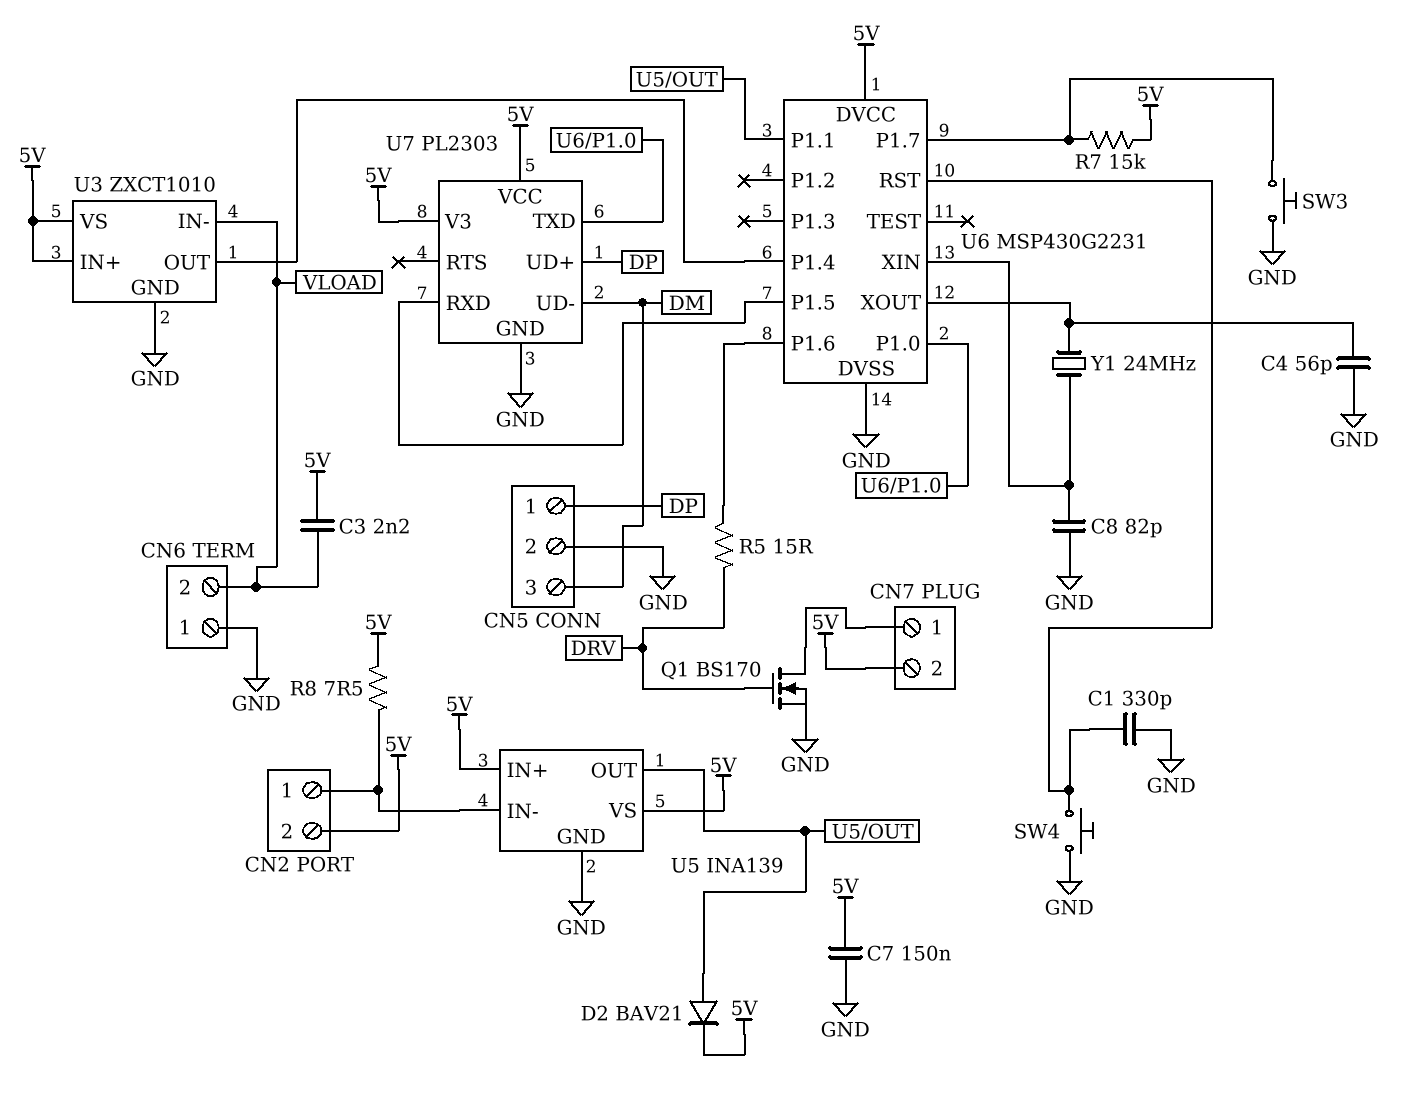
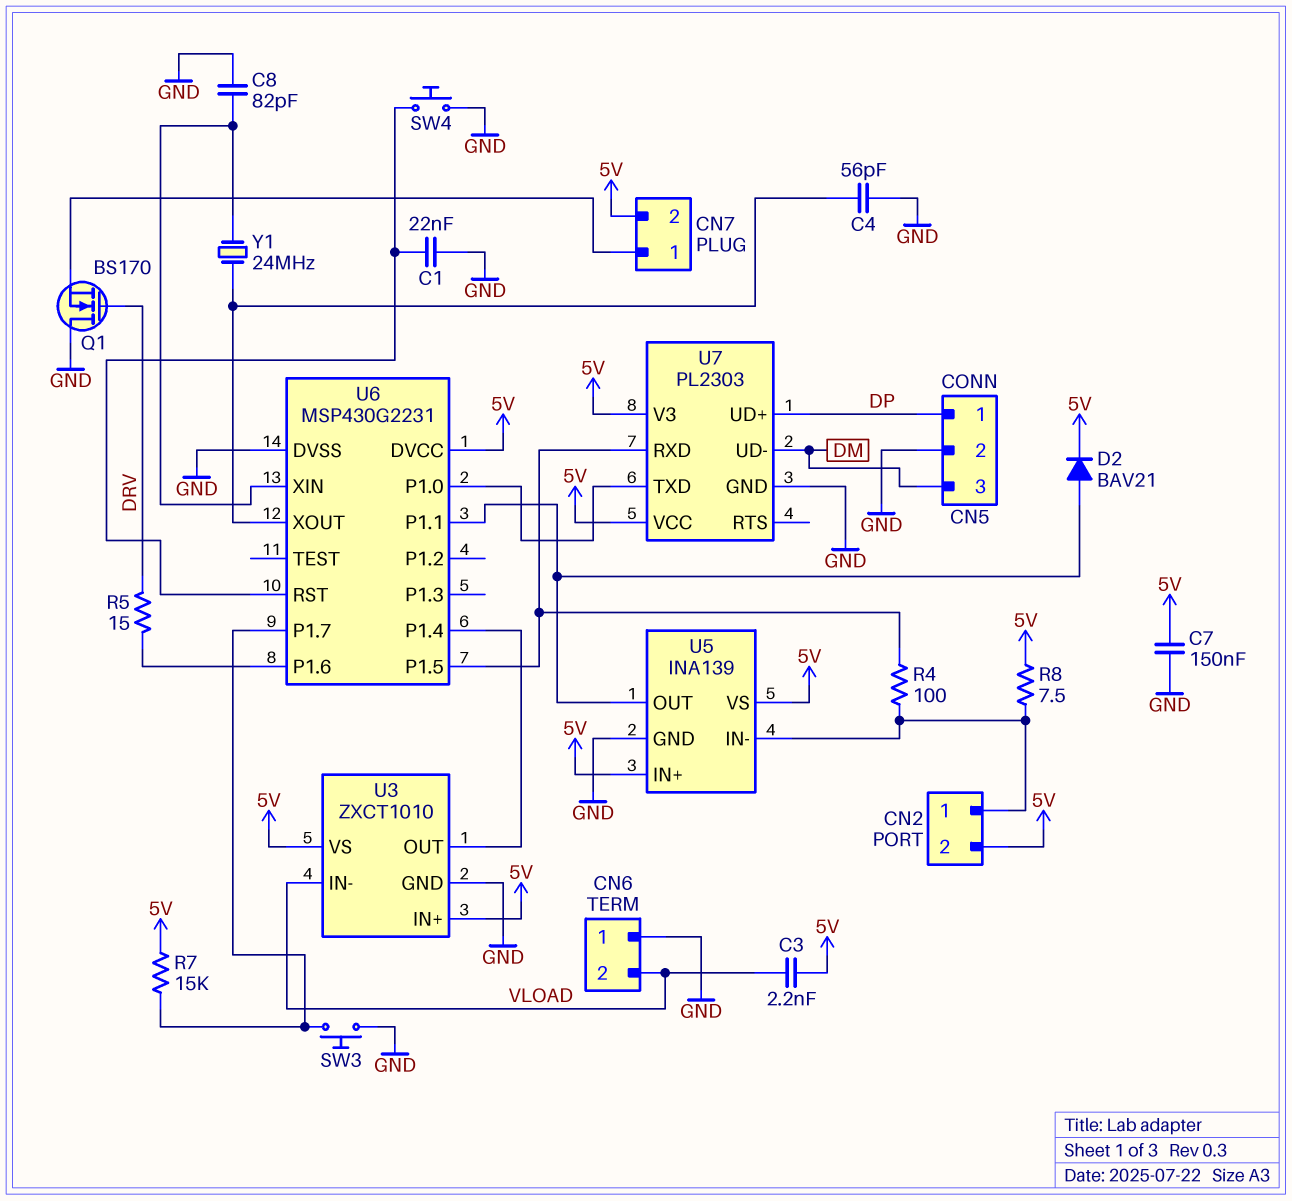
C1: 330pF (GND, U6/RST) -> 22nF (GND, U6/RST)
Q1: NMOS BS170 (G DRV, D CN7/1, S GND) -> NMOS BS170 (G DRV, D GND, S CN7/1)
R4: none -> 100 (CN2/1, U6/P1.5)

